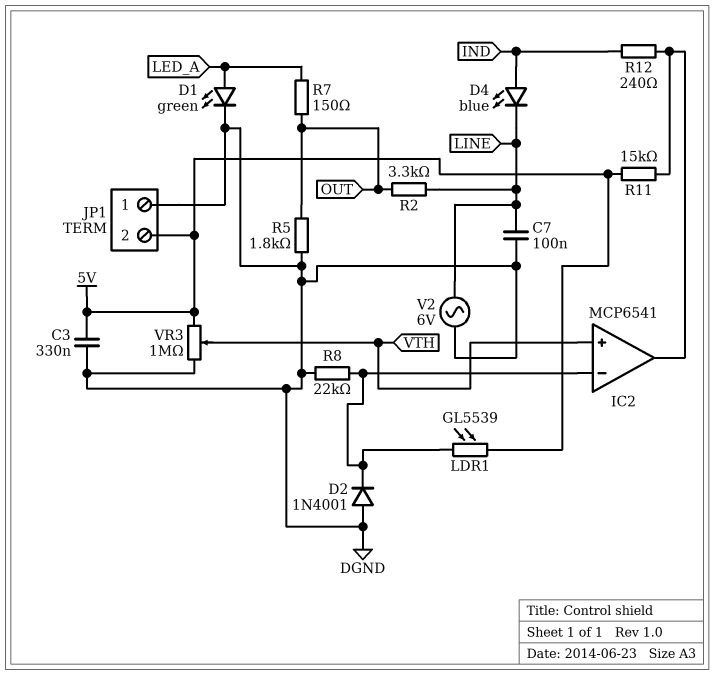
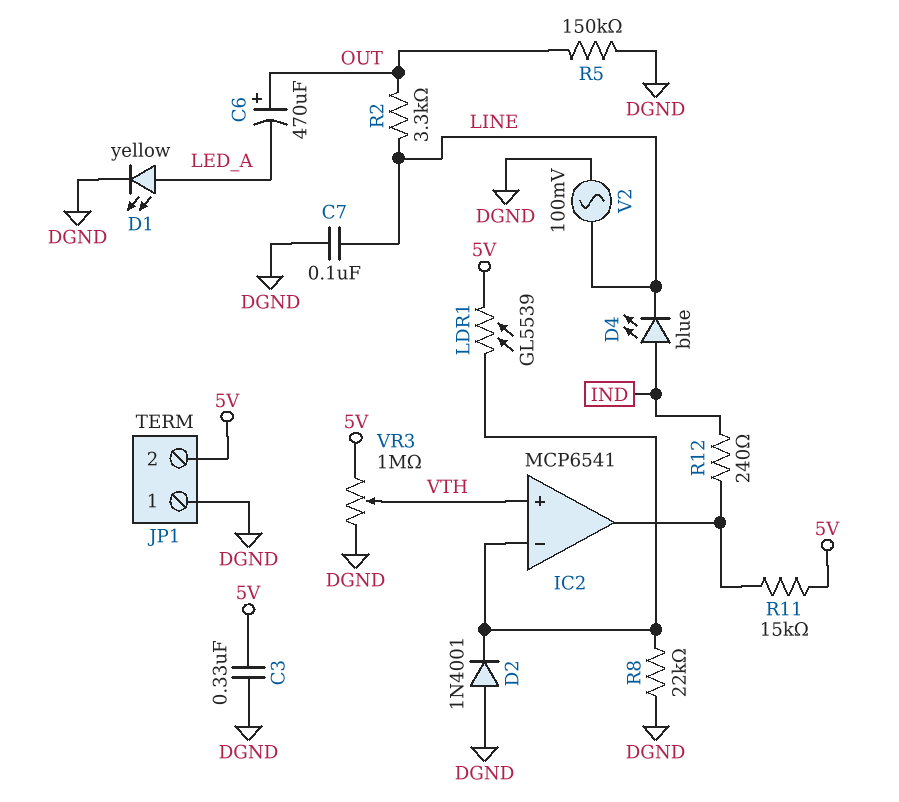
C6: none -> 470uF (plus OUT, minus LED_A)
D1: LED green (A LED_A, K DGND) -> LED yellow (A LED_A, K DGND)
R5: 1.8k (DGND, OUT) -> 150k (DGND, OUT)
R7: 150 (LED_A, OUT) -> none
V2: AC 6V (DGND, LINE) -> AC 100mV (DGND, LINE)

